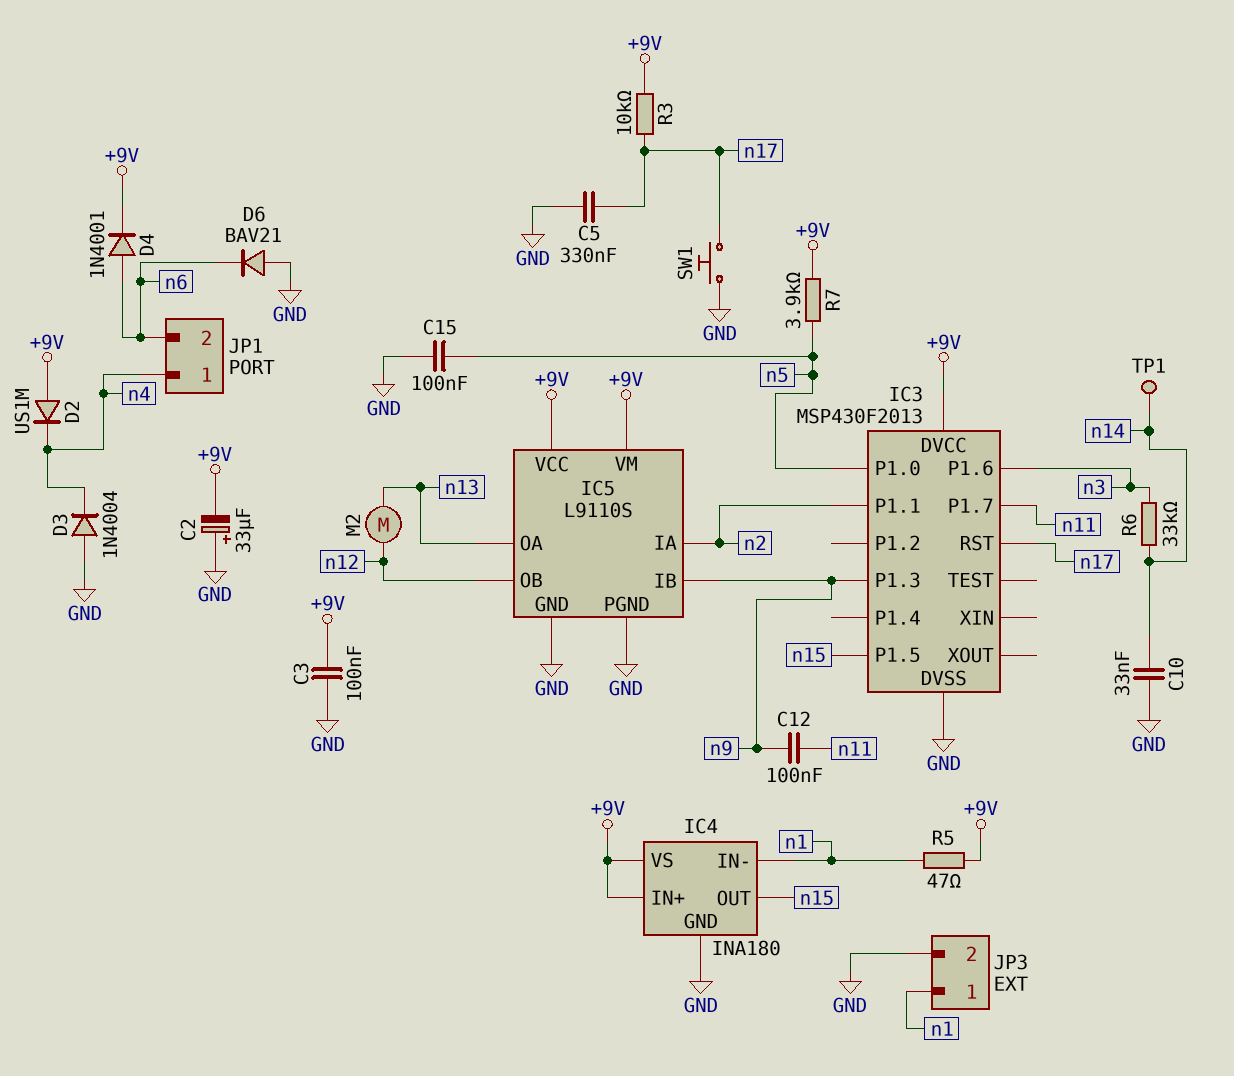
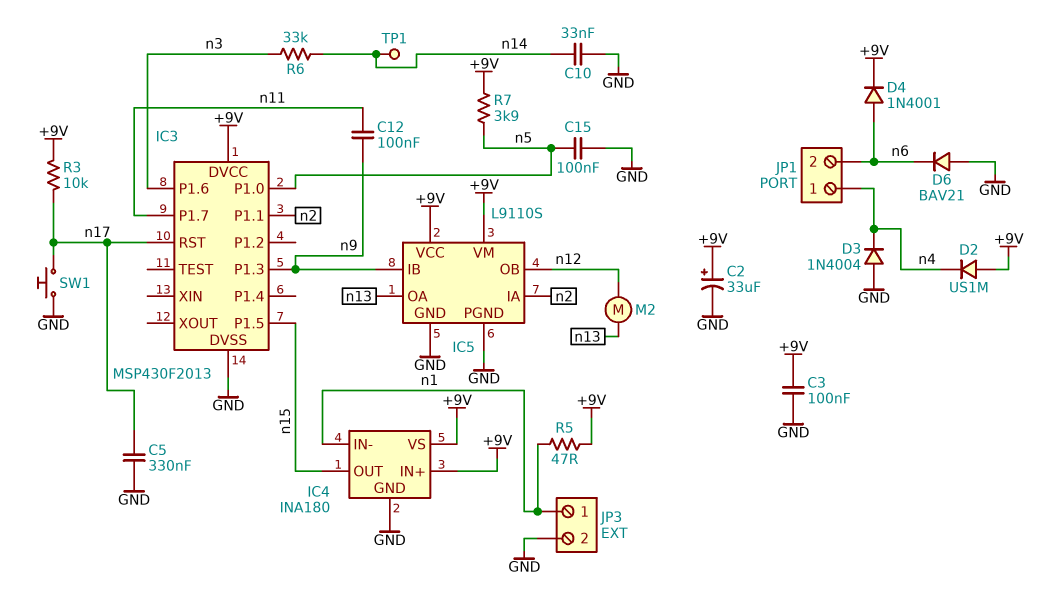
C2: 33uF (plus GND, minus +9V) -> 33uF (plus +9V, minus GND)

